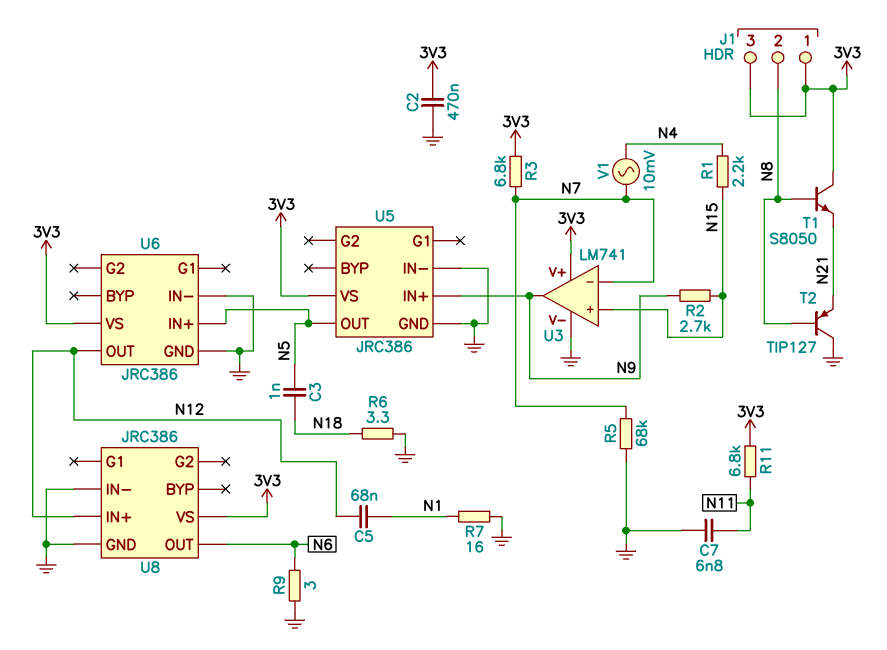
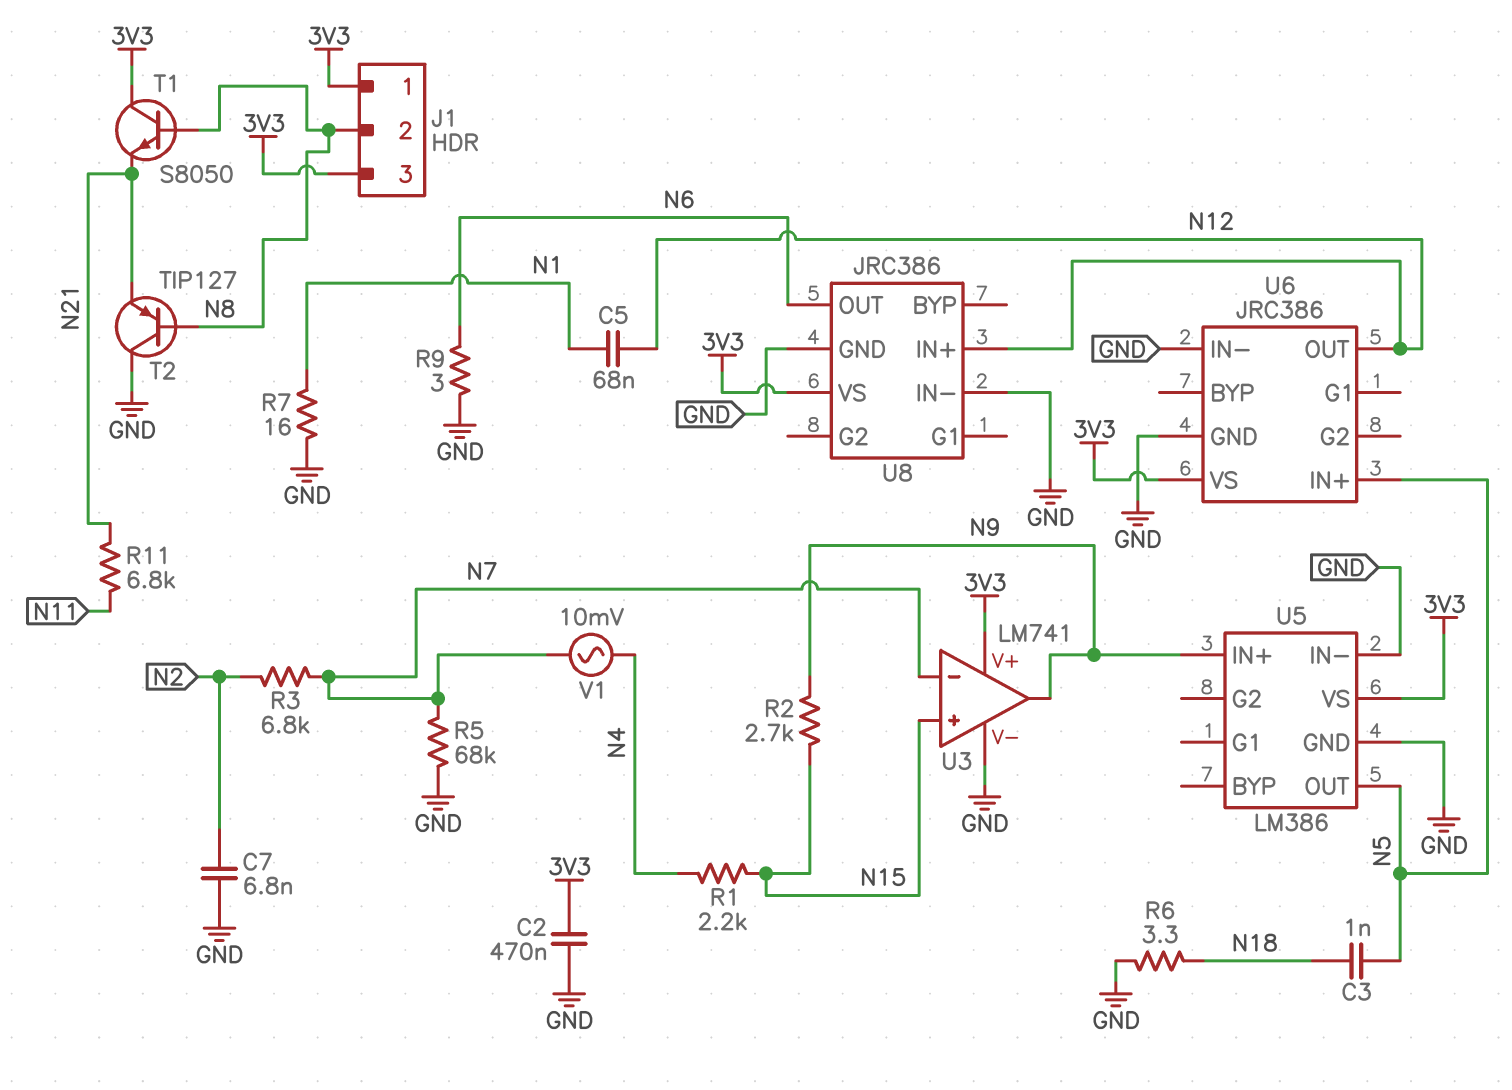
C7: 6.8nF (GND, N11) -> 6.8nF (GND, N2)
R3: 6.8k (3V3, N7) -> 6.8k (N2, N7)
R11: 6.8k (3V3, N11) -> 6.8k (N11, N21)
U5: JRC386 -> LM386

